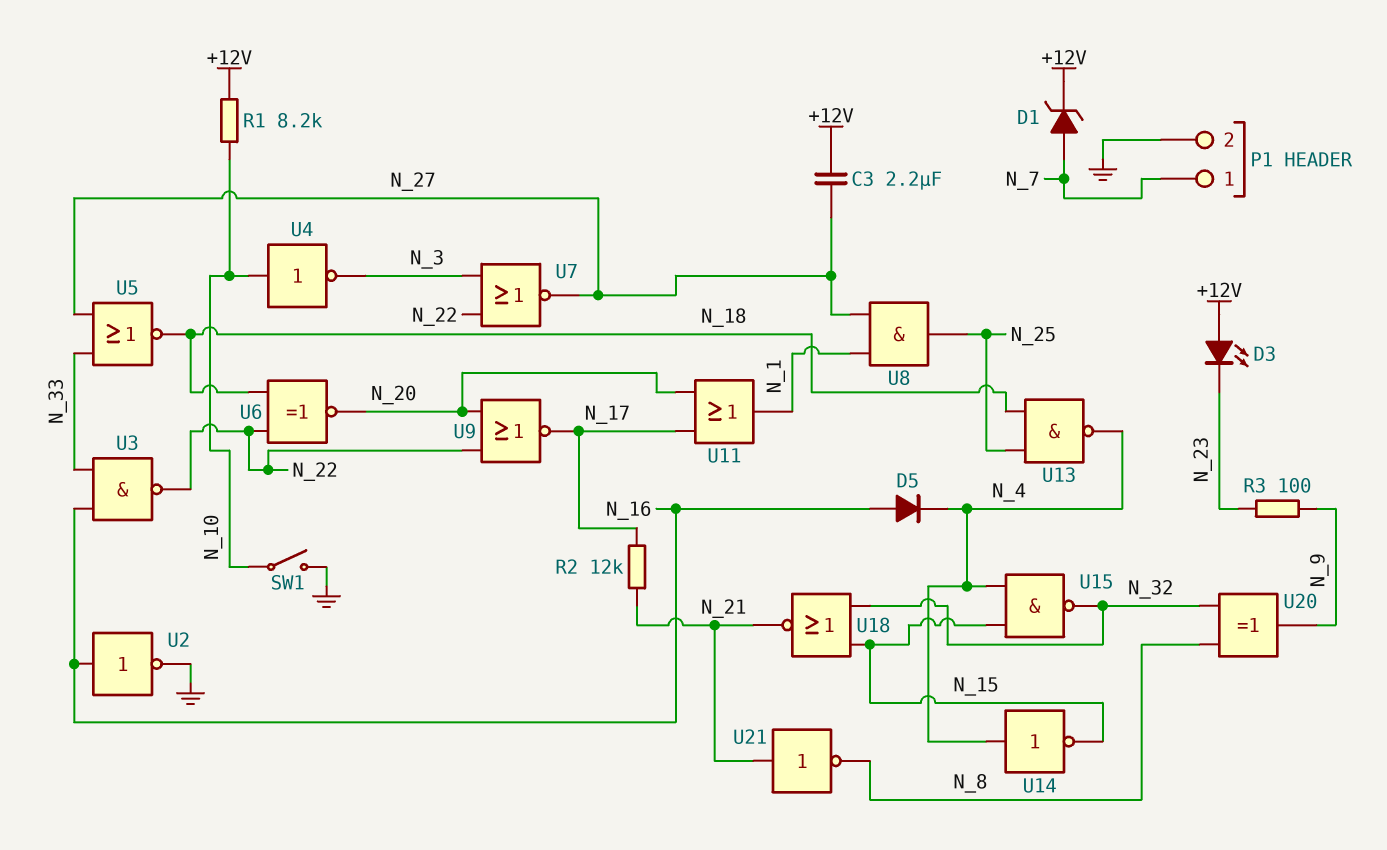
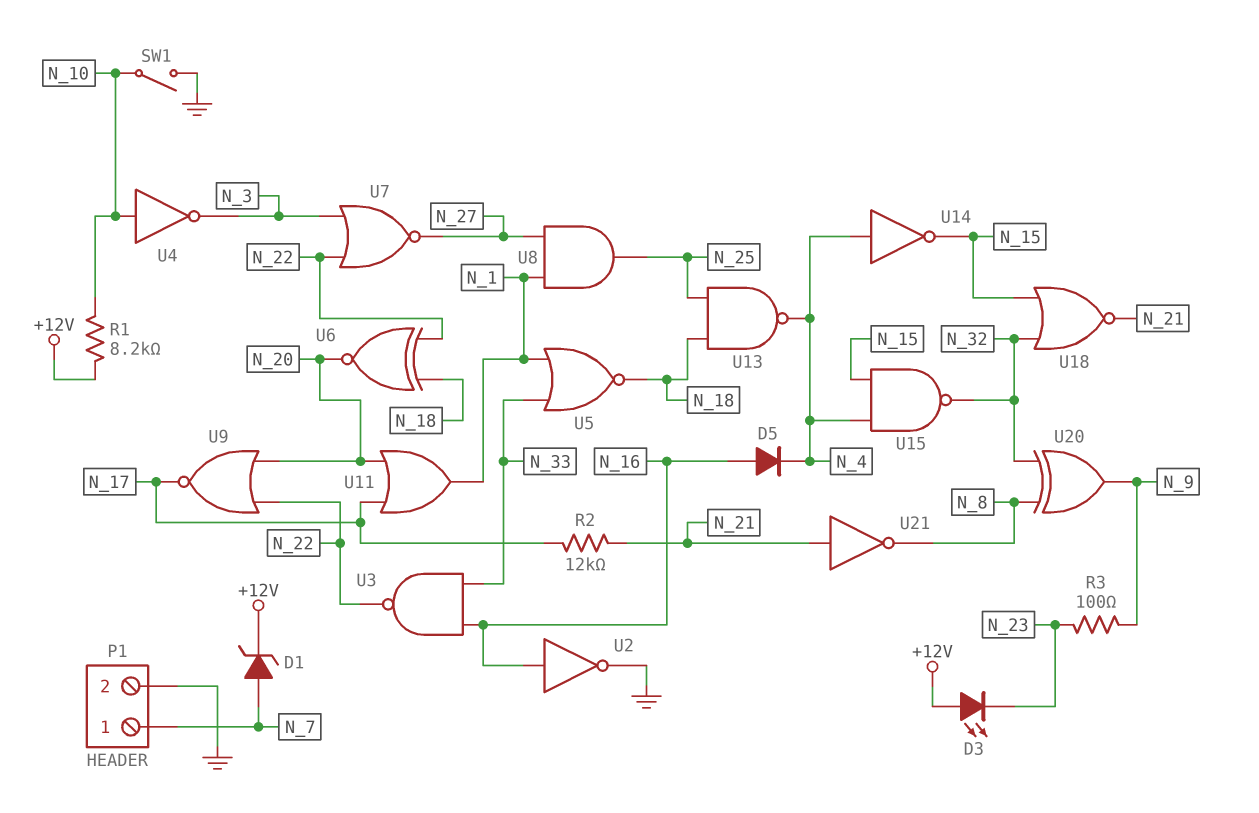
C3: 2.2uF (+12V, N_27) -> none
U5: NOR (in N_27, in N_33, out N_18) -> NOR (in N_1, in N_33, out N_18)

